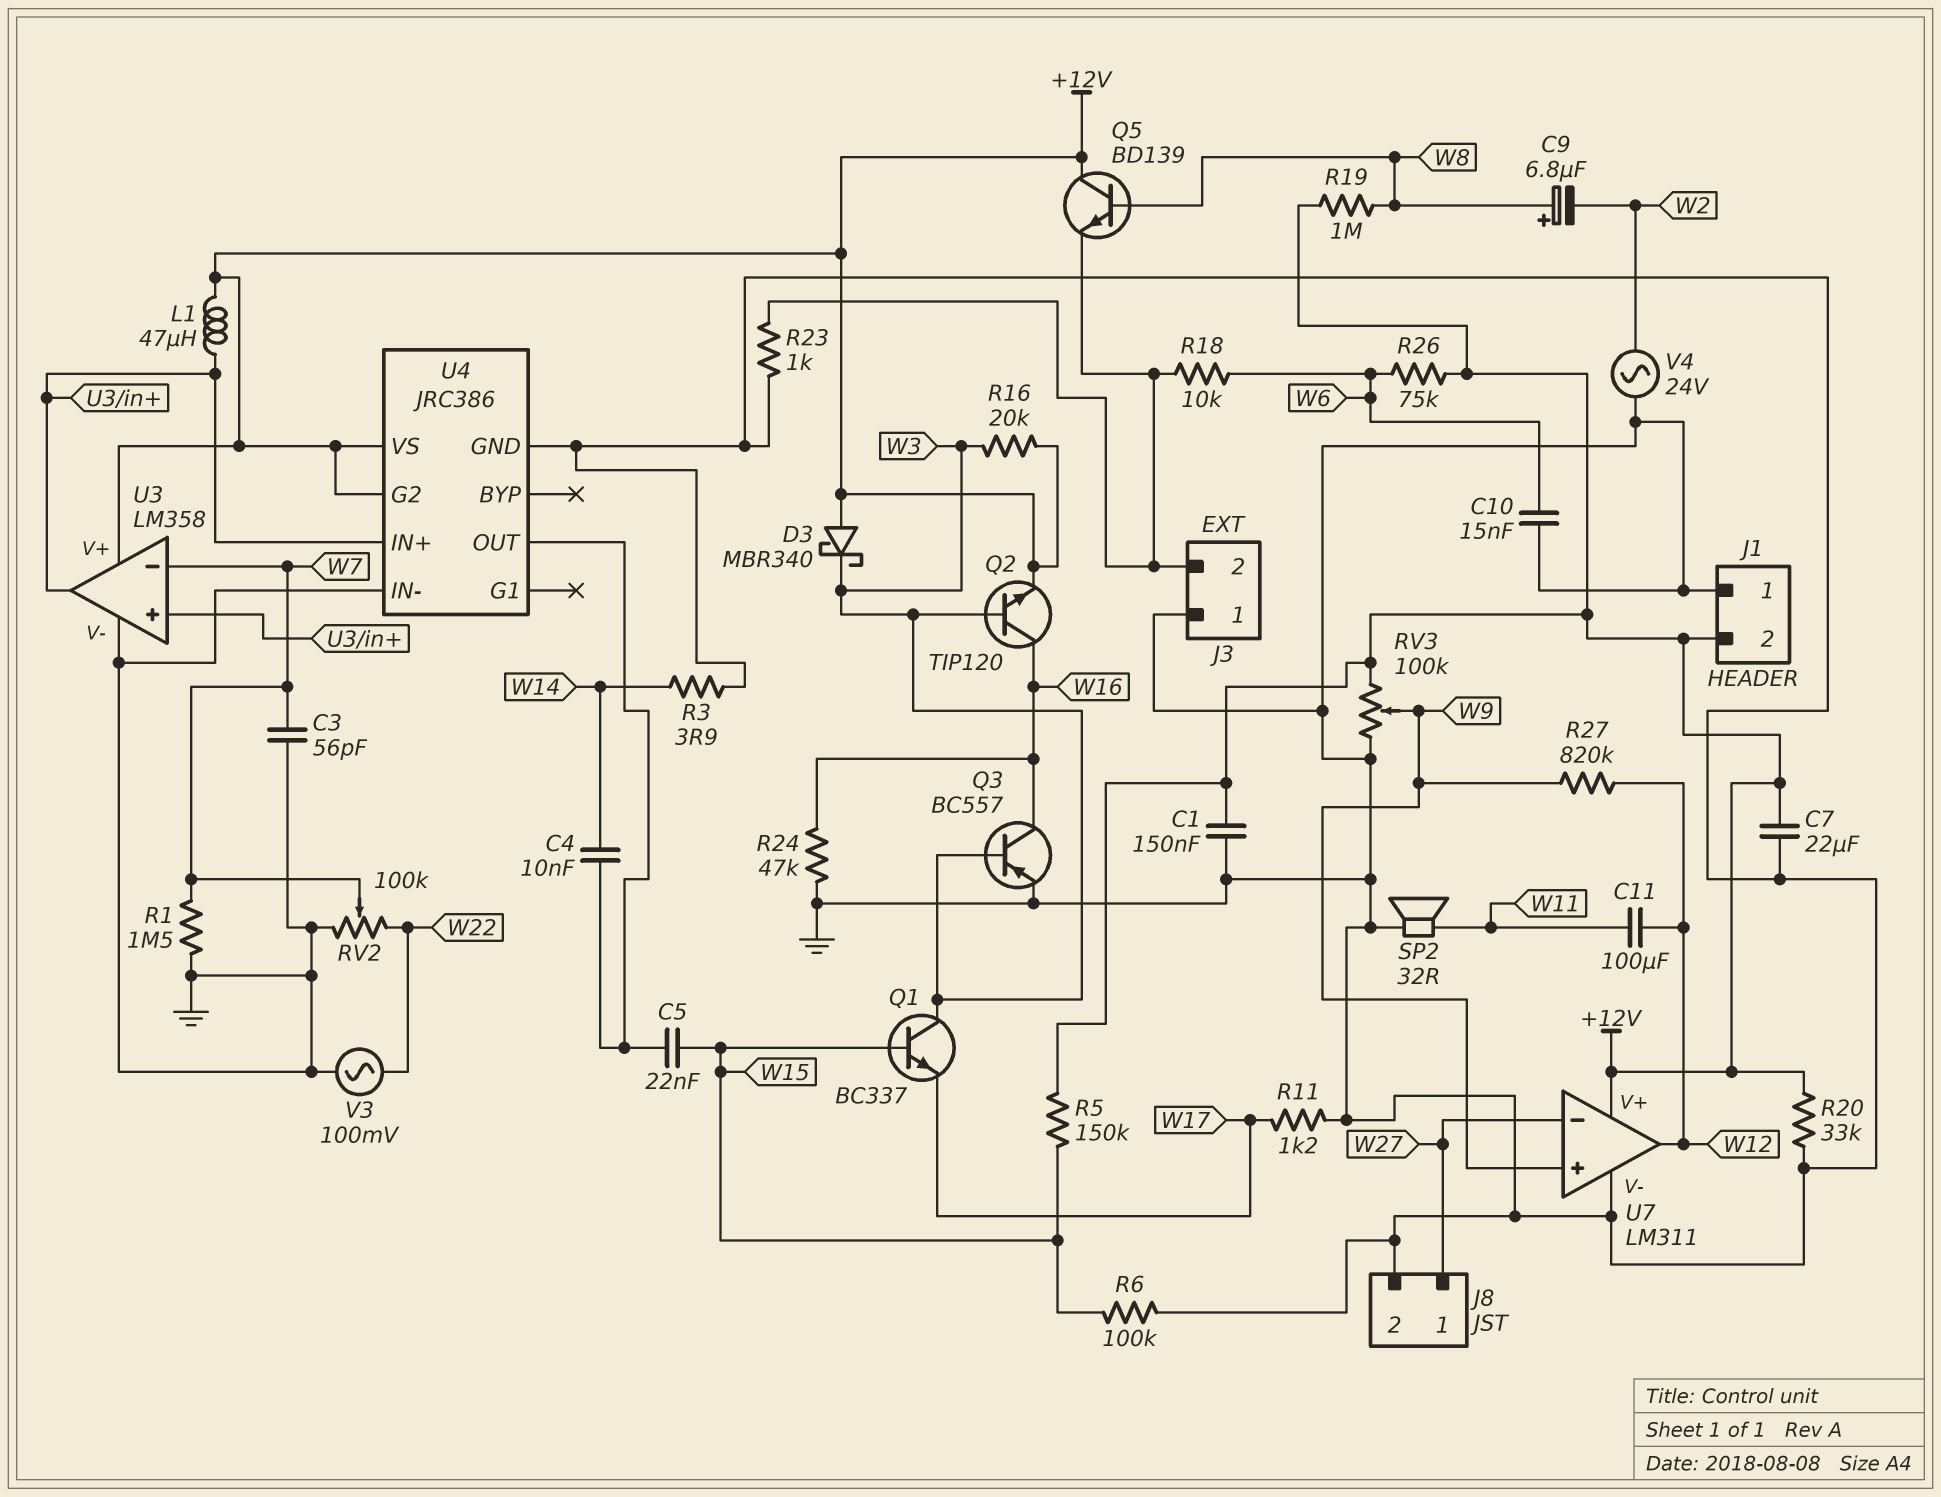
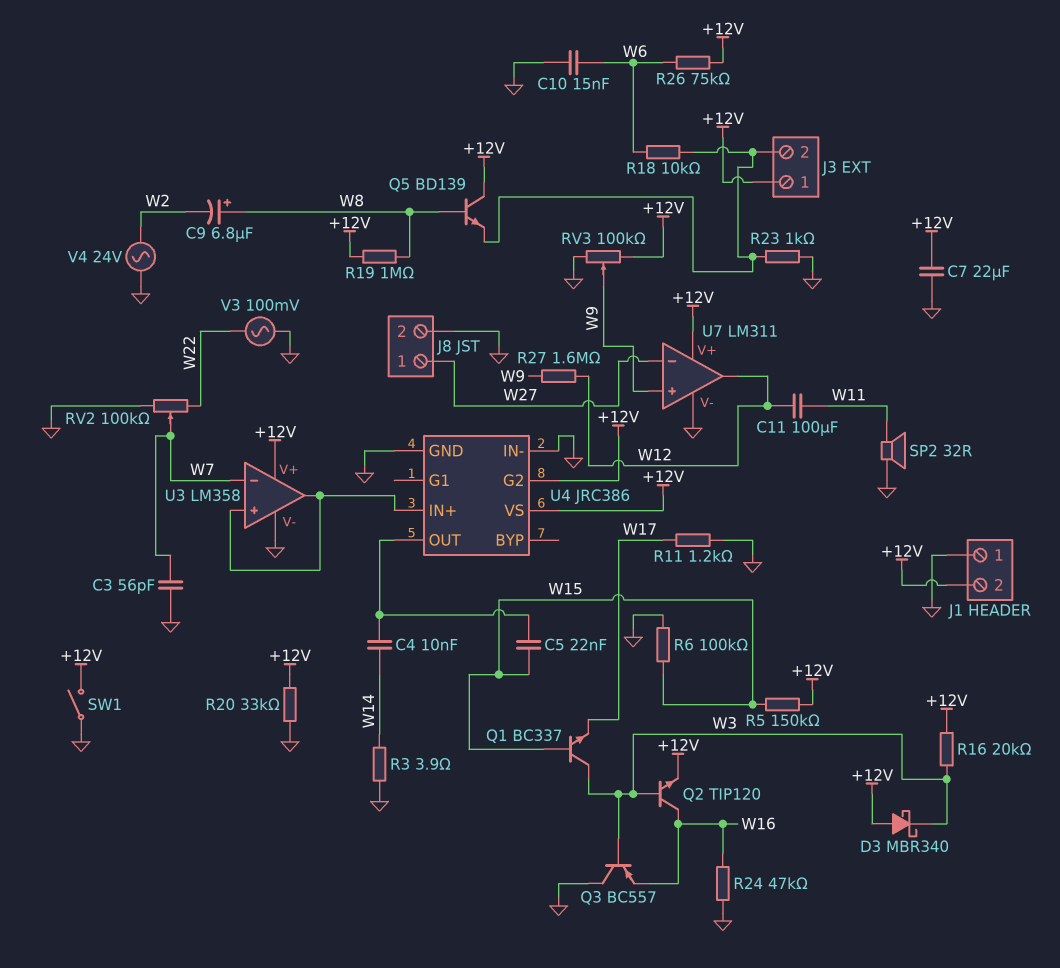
C1: 150nF (+12V, GND) -> none
J3 pin 1: GND -> +12V
L1: 47uH (+12V, U3/in+) -> none
Q3: PNP BC557 (B W3, C W16, E GND) -> PNP BC557 (B W3, C GND, E W16)
R1: 1.5M (GND, W7) -> none
R27: 820k (W9, W12) -> 1.6M (W9, W12)
SW1: none -> switch (+12V, GND)

